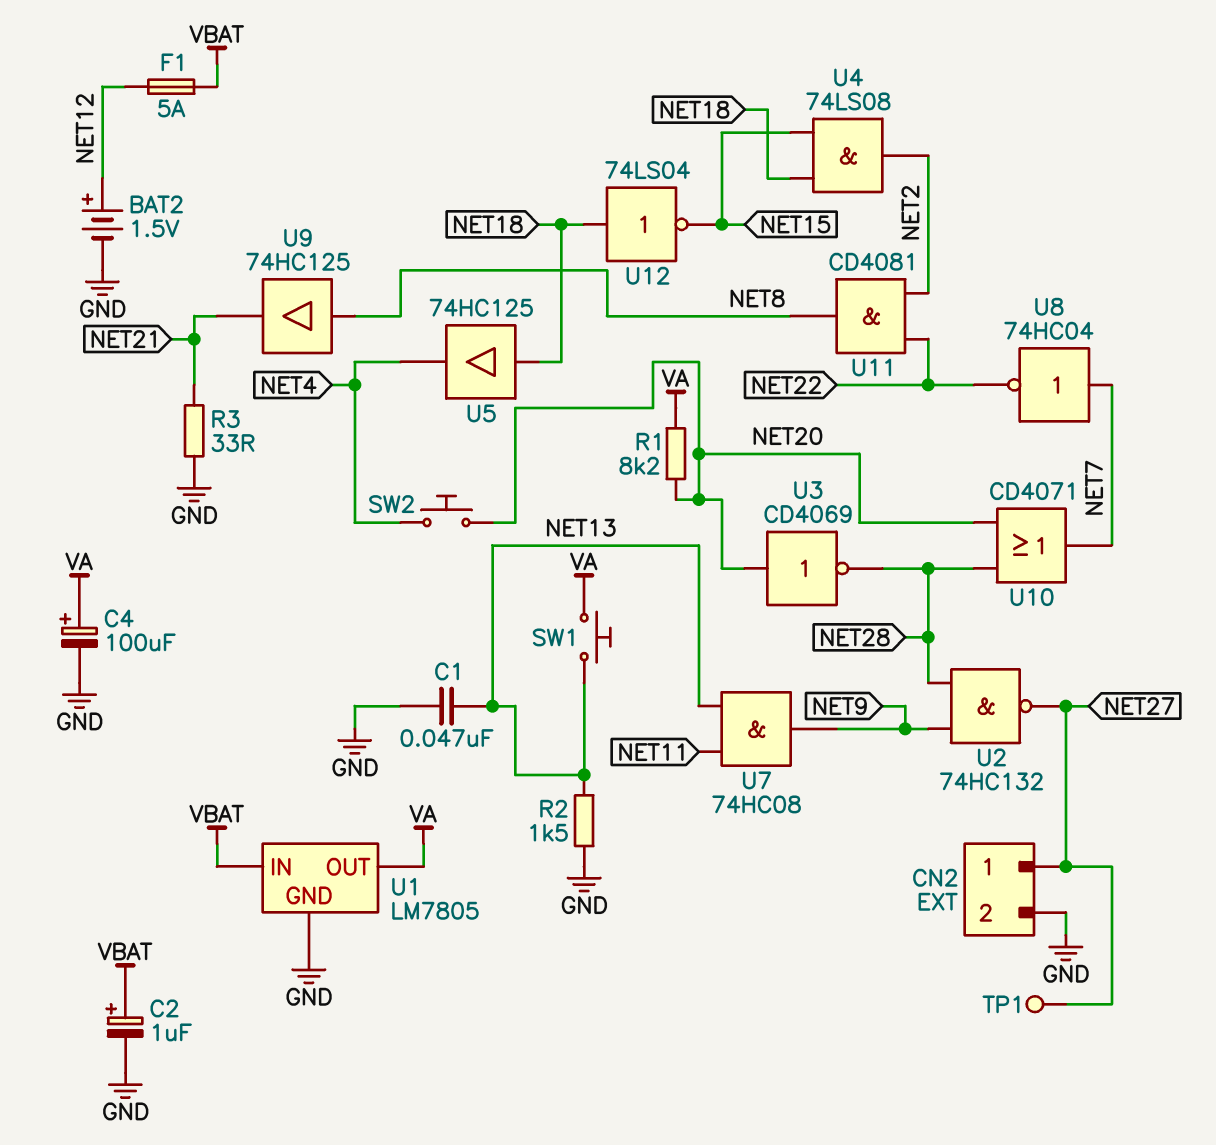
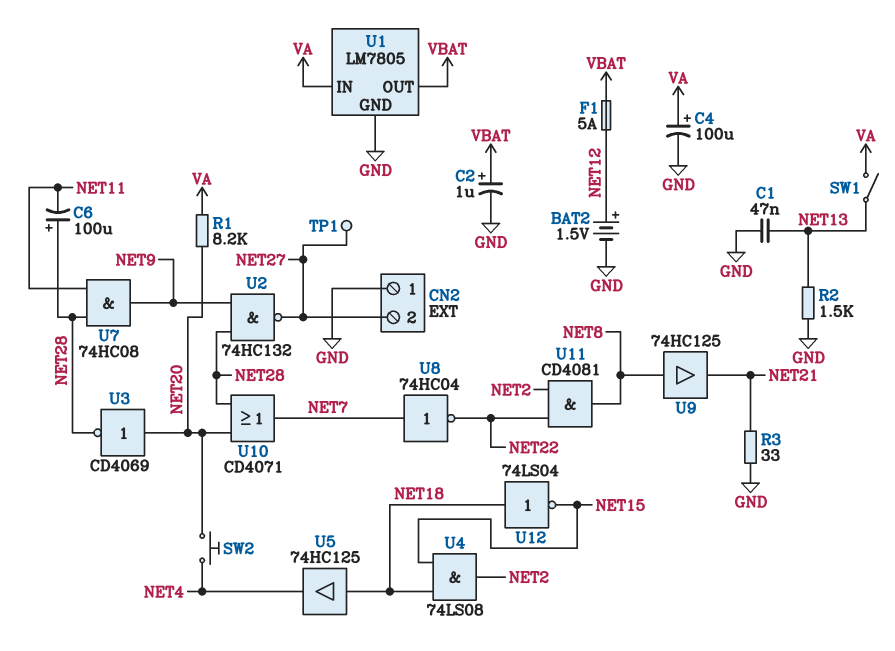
C6: none -> 100uF (plus NET28, minus NET11)
CN2 pin 1: NET27 -> GND
CN2 pin 2: GND -> NET27
SW1: button (NET13, VA) -> switch (NET13, VA)
U1 pin IN: VBAT -> VA
U1 pin OUT: VA -> VBAT
U7: AND 74HC08 (in NET11, in NET13, out NET9) -> AND 74HC08 (in NET11, in NET28, out NET9)

